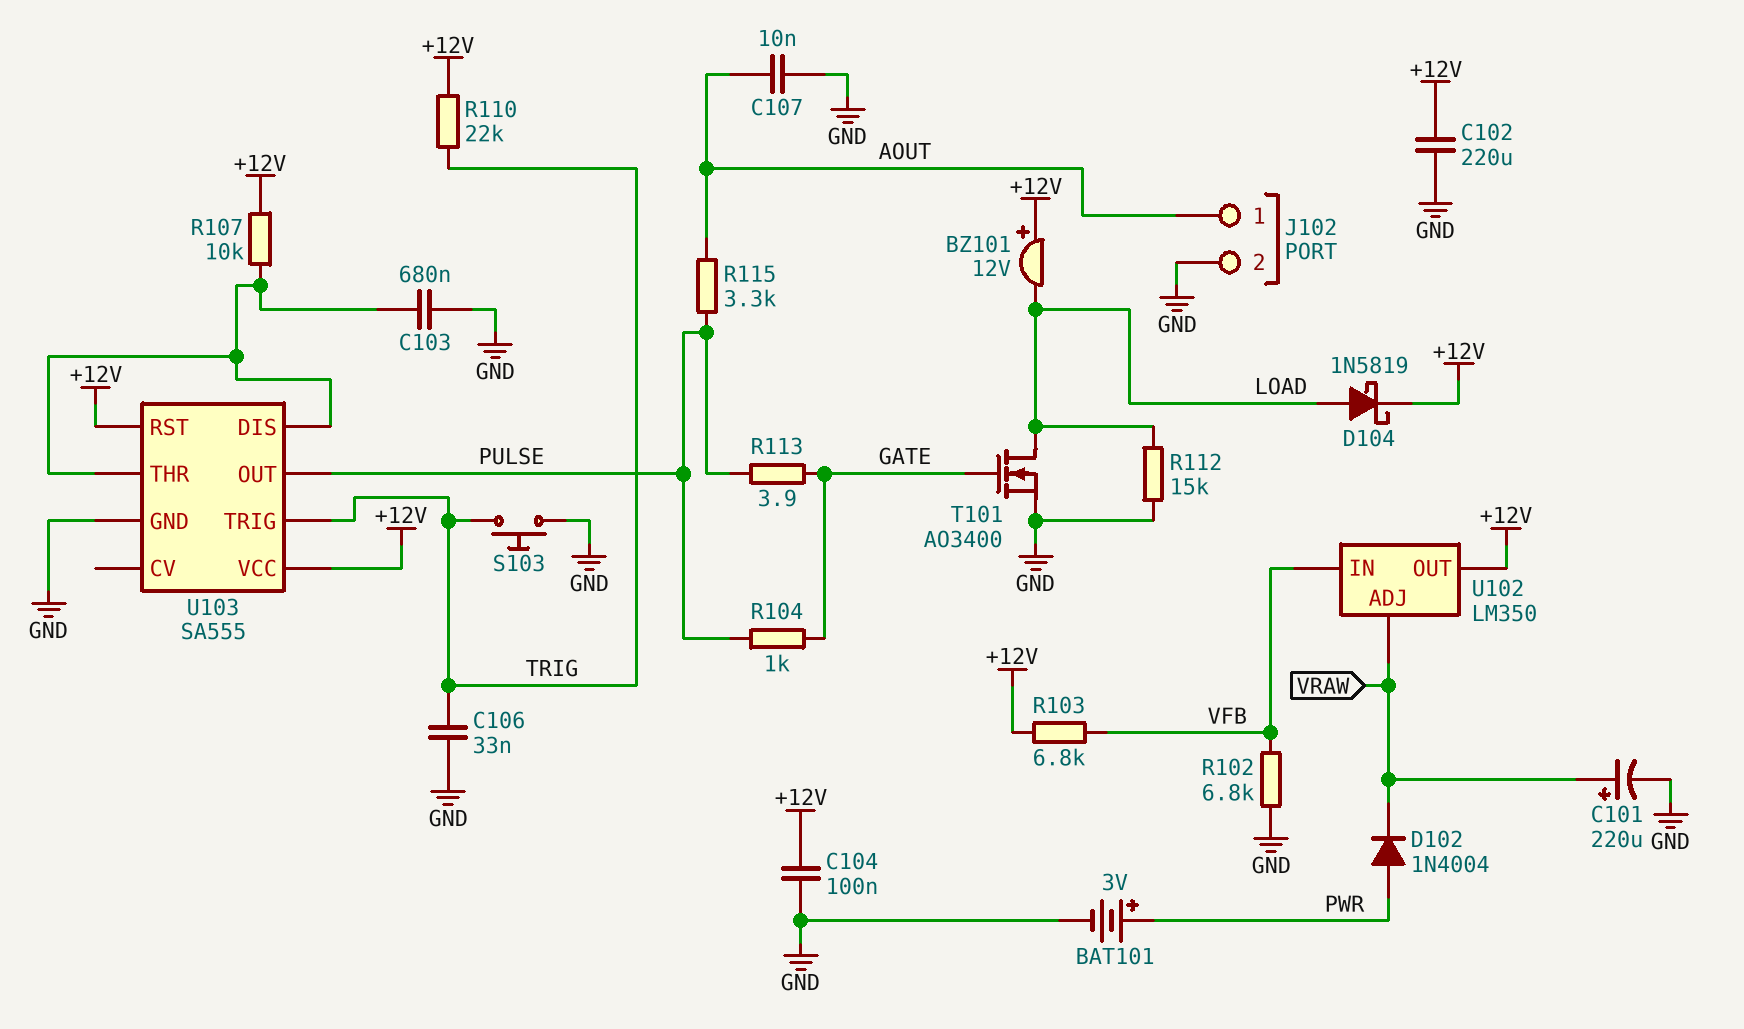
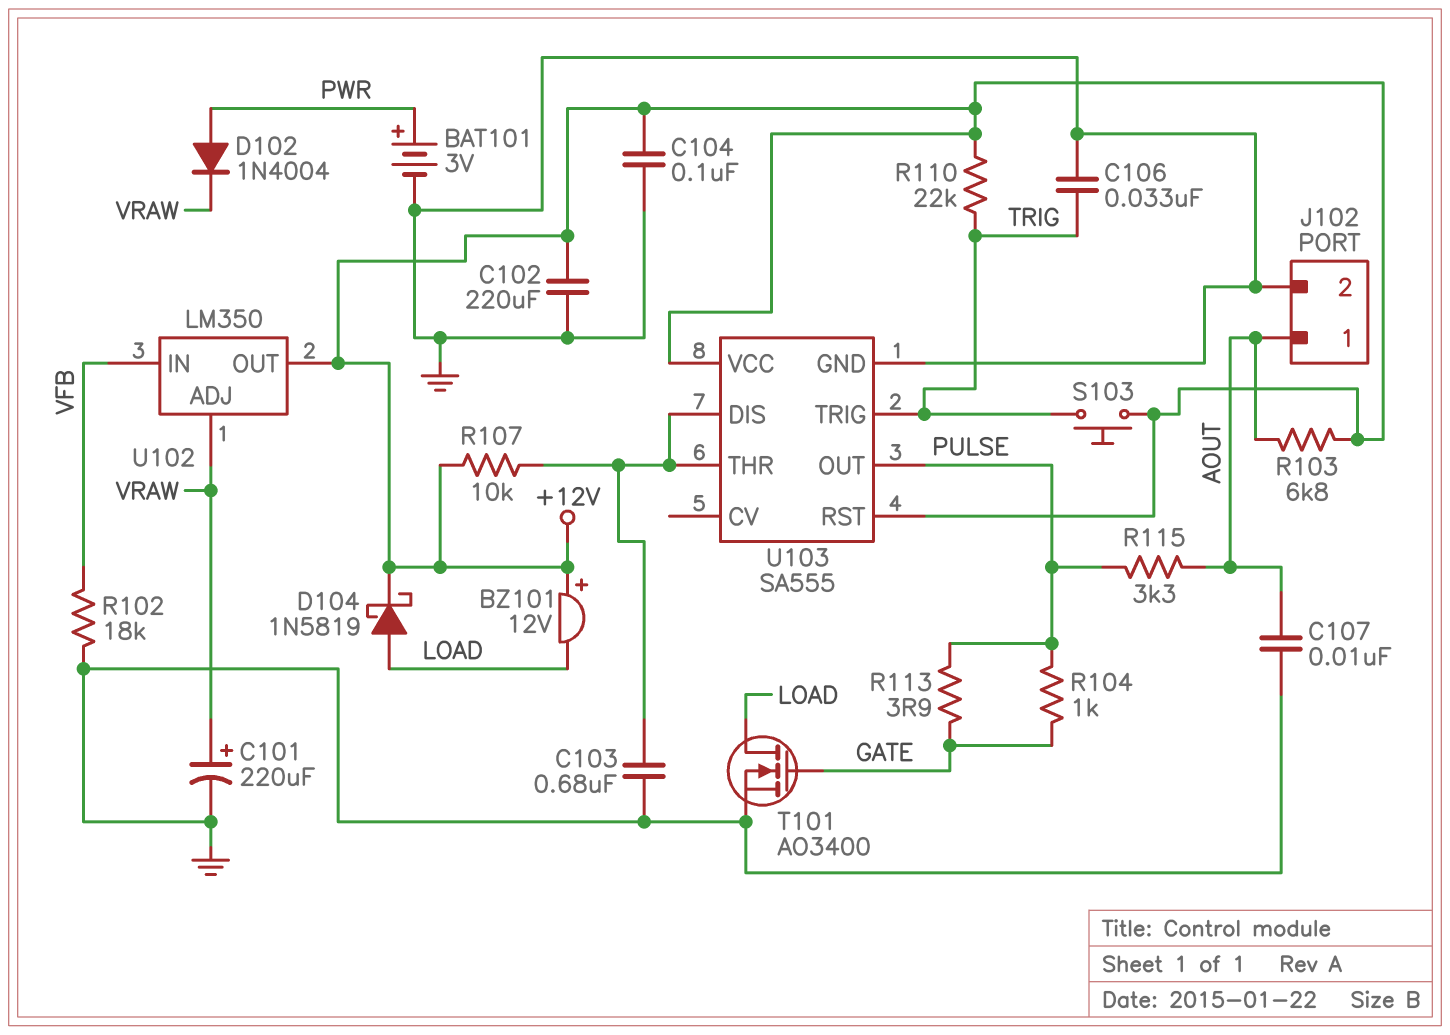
R102: 6.8k (GND, VFB) -> 18k (GND, VFB)
R103: 6.8k (+12V, VFB) -> 6.8k (+12V, AOUT)
R112: 15k (GND, LOAD) -> none
S103: button (GND, TRIG) -> button (+12V, TRIG)

